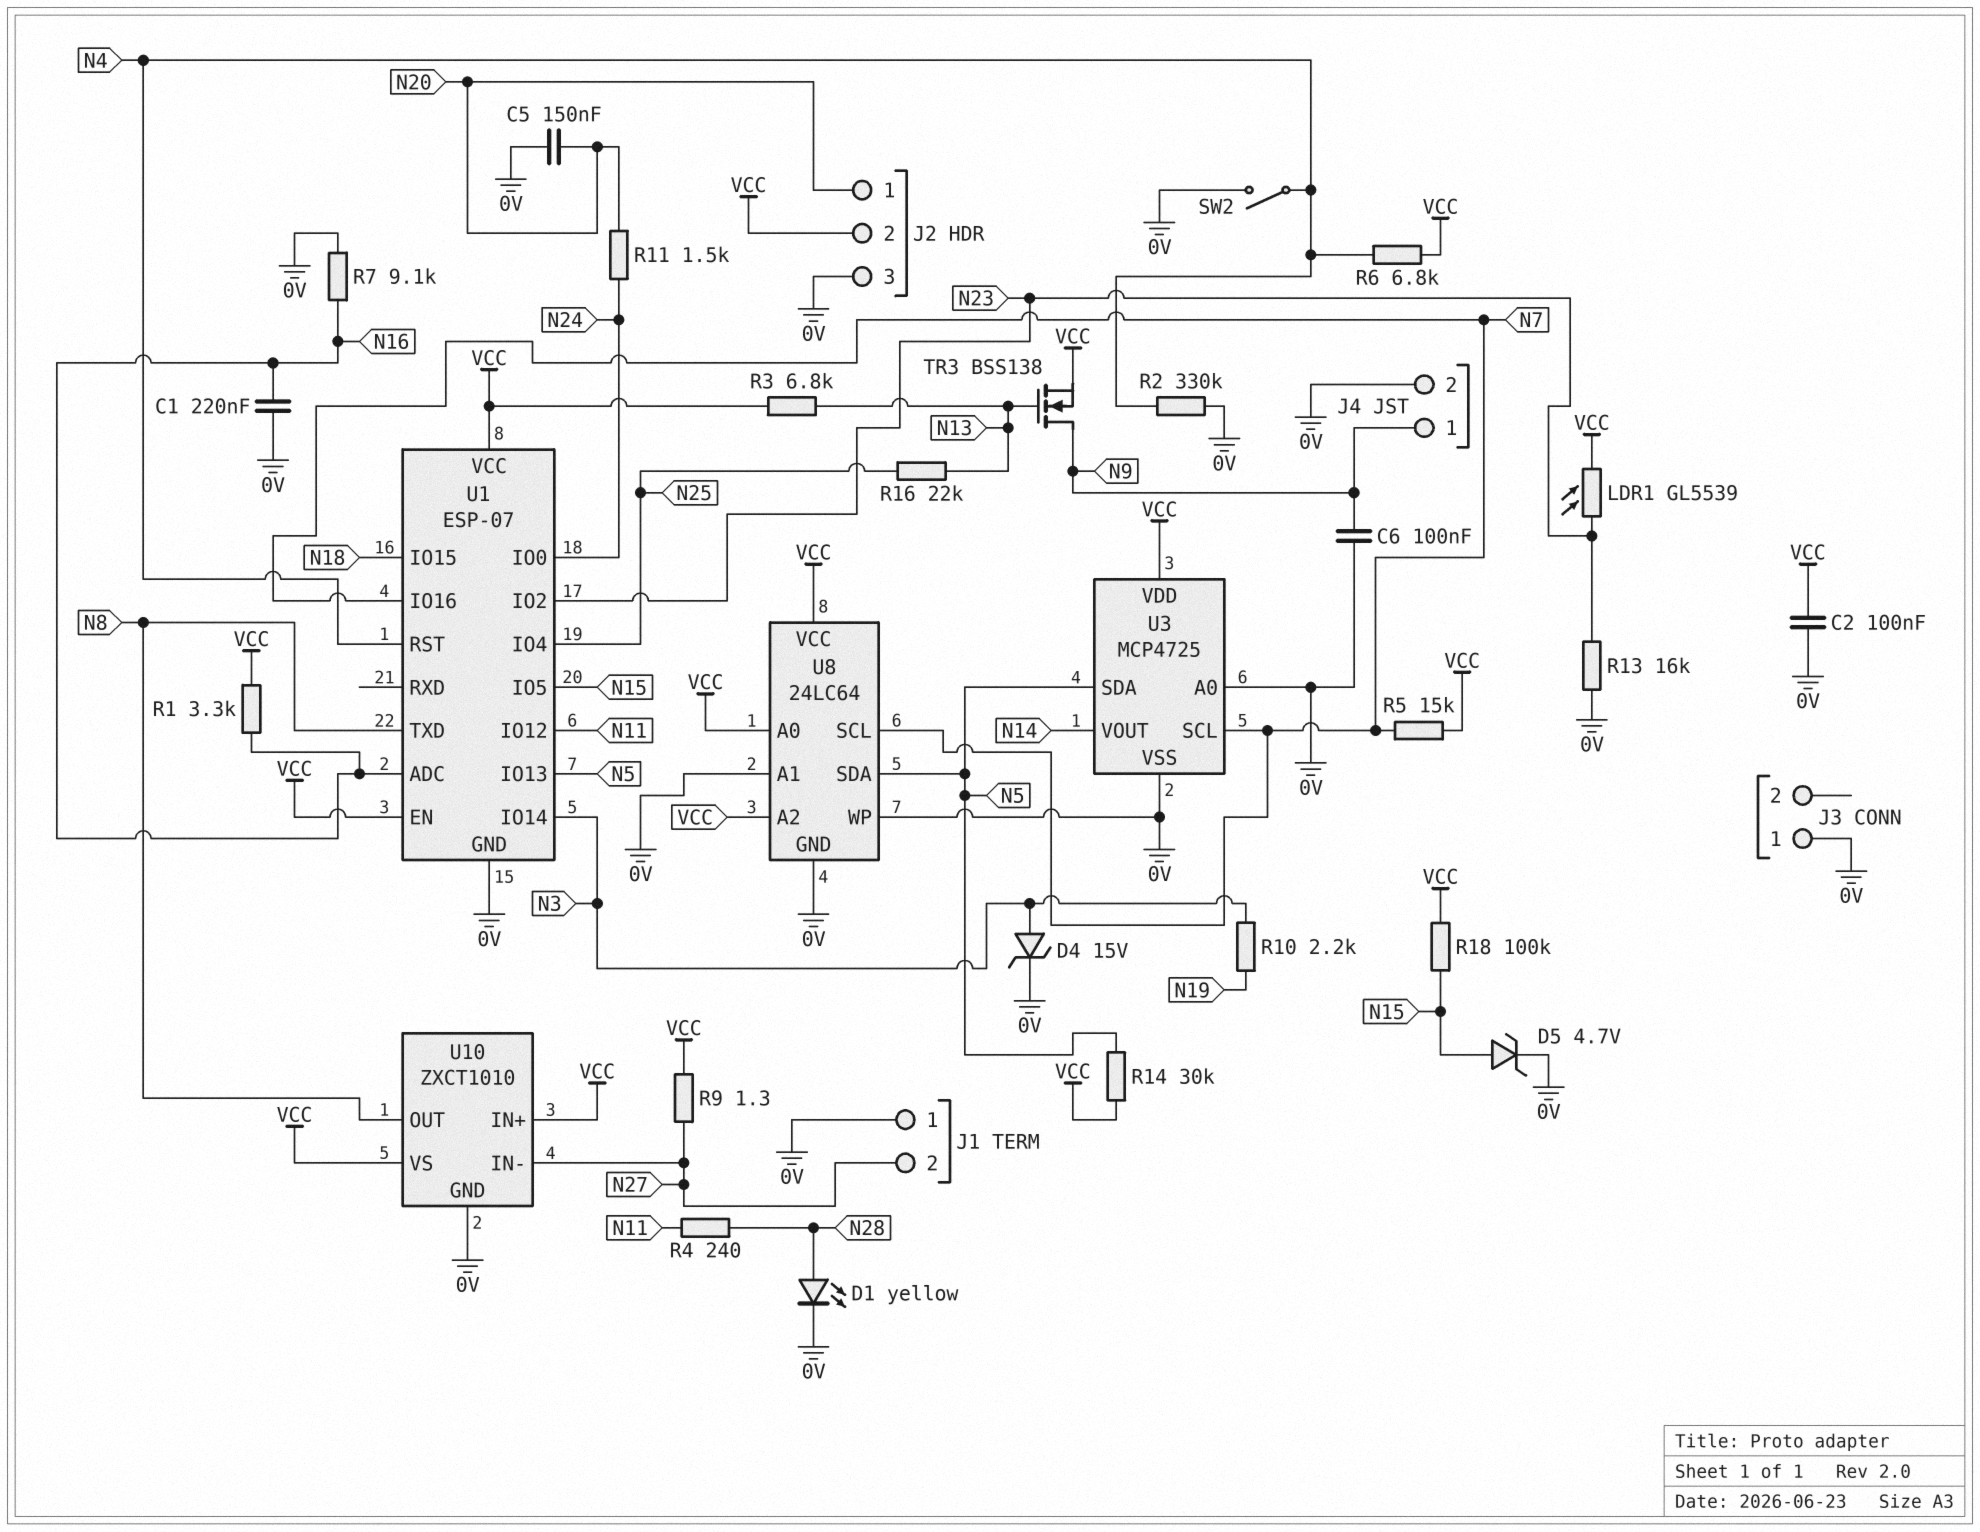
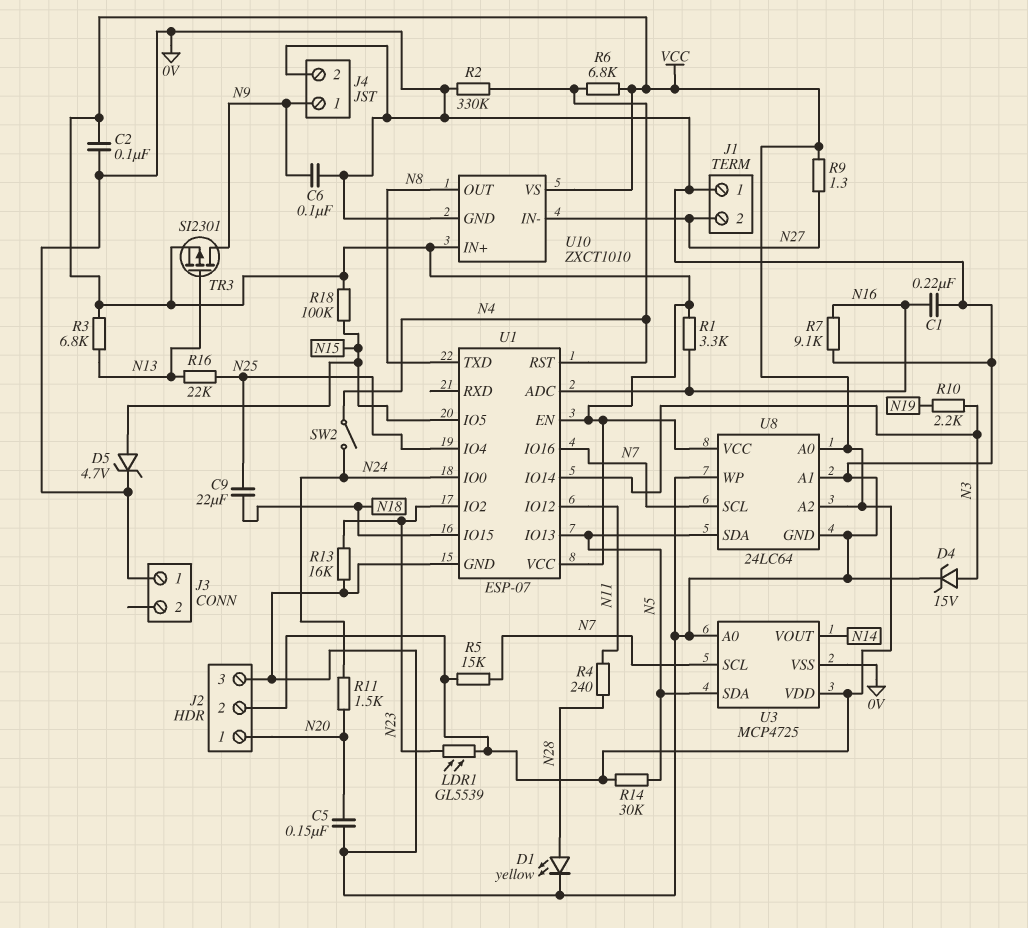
C9: none -> 22uF (N18, N25)
SW2: switch (0V, N4) -> switch (N4, N24)
TR3: NMOS BSS138 (G N13, D N9, S VCC) -> PMOS SI2301 (G N13, D N9, S VCC)

